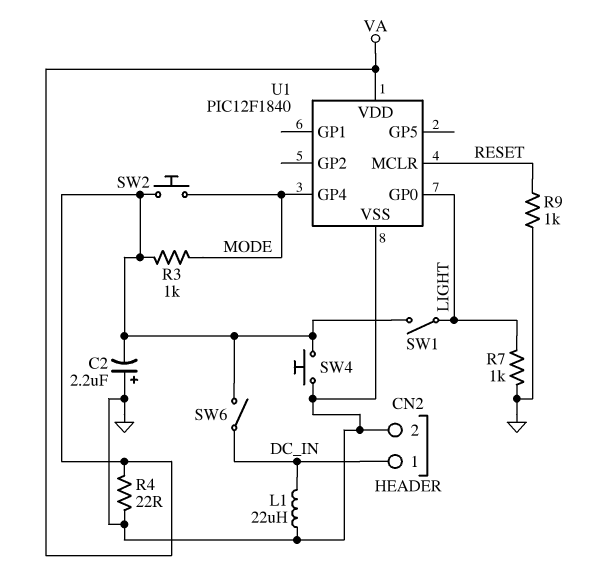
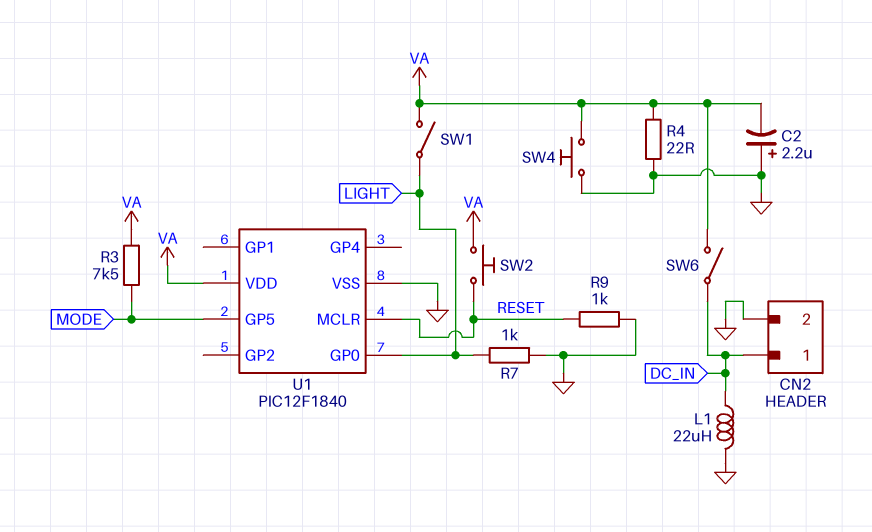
R3: 1k (MODE, VA) -> 7.5k (MODE, VA)
SW2: button (MODE, VA) -> button (RESET, VA)
U1 pin GP4: MODE -> none
U1 pin GP5: none -> MODE

